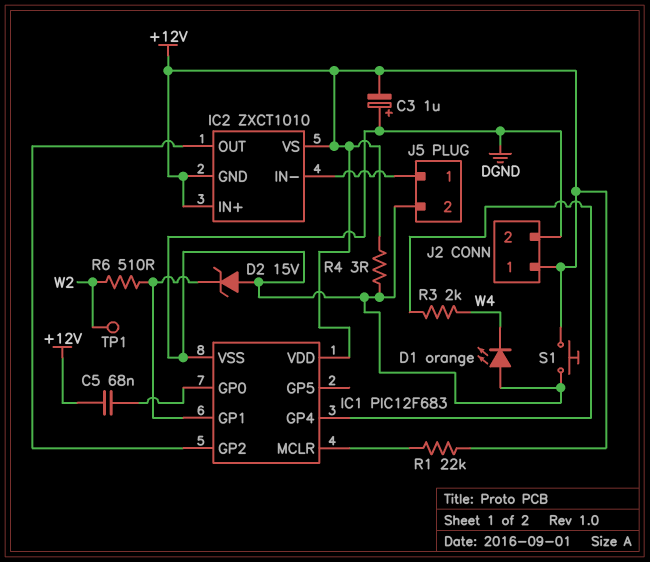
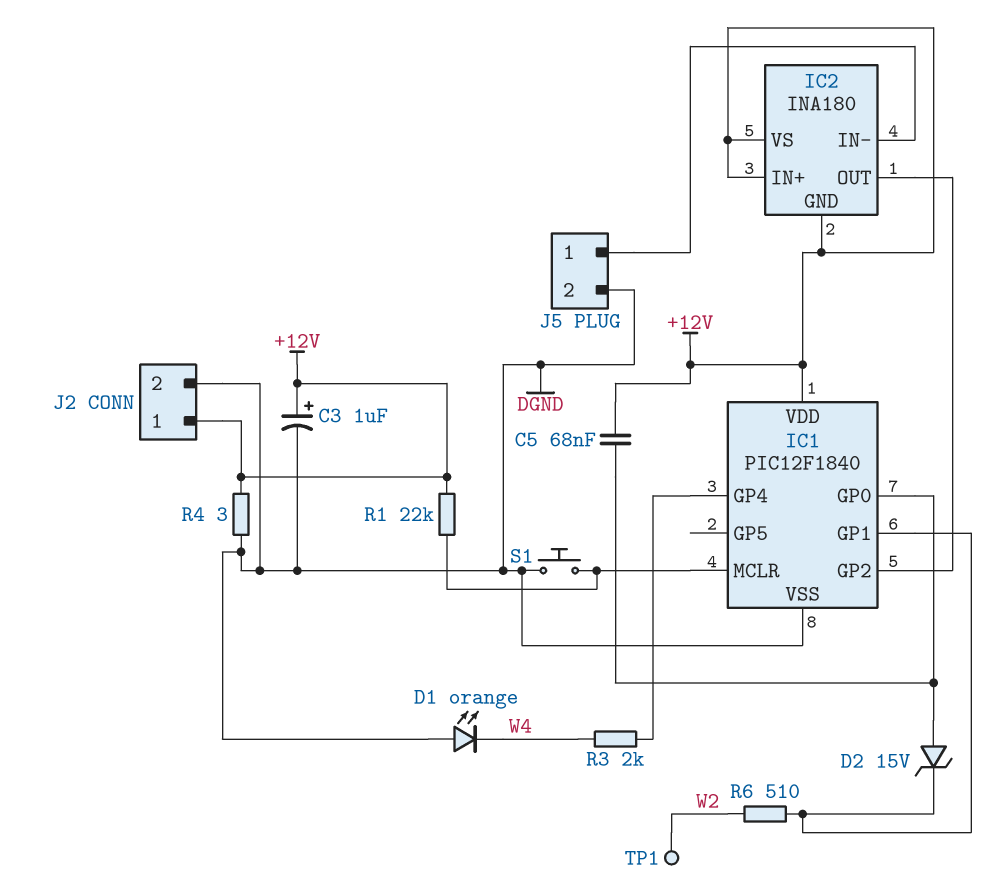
C3: 1uF (plus DGND, minus +12V) -> 1uF (plus +12V, minus DGND)
D2: zener 15V (A DGND, K IC1/GP1) -> zener 15V (A IC1/GP0, K IC1/GP1)
IC1: PIC12F683 -> PIC12F1840
IC2: ZXCT1010 -> INA180
S1: button (+12V, DGND) -> button (DGND, IC1/MCLR)

